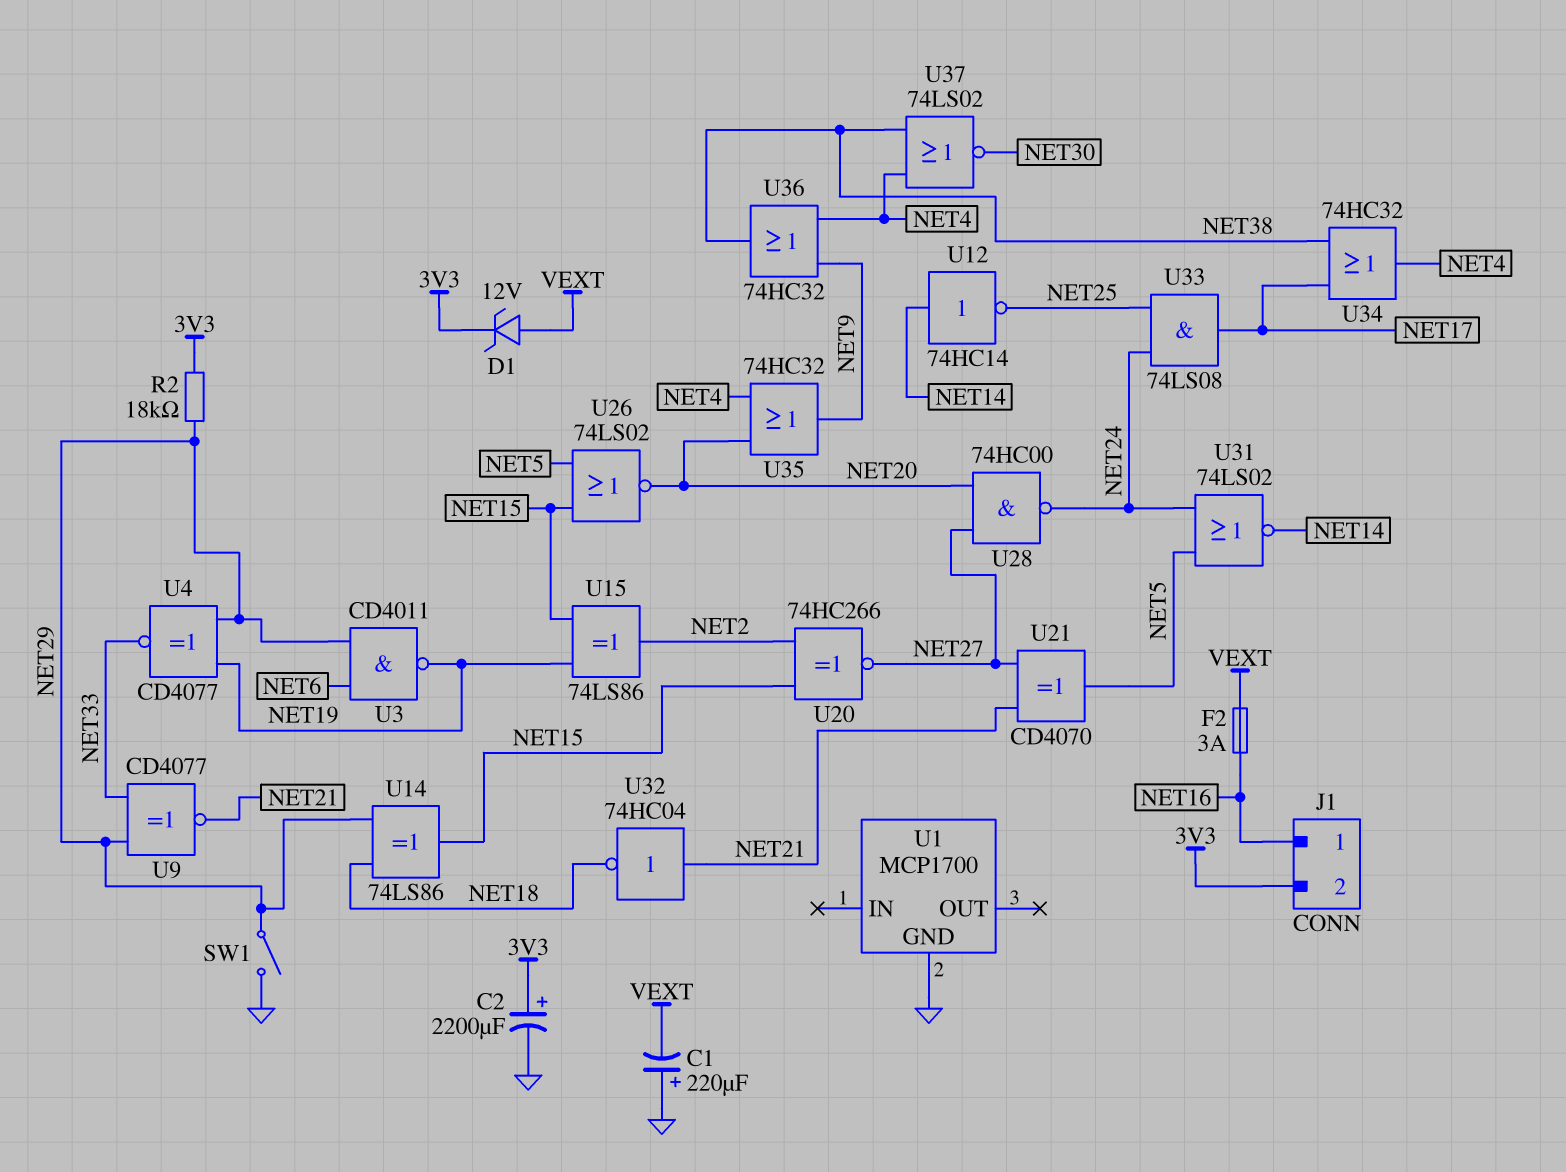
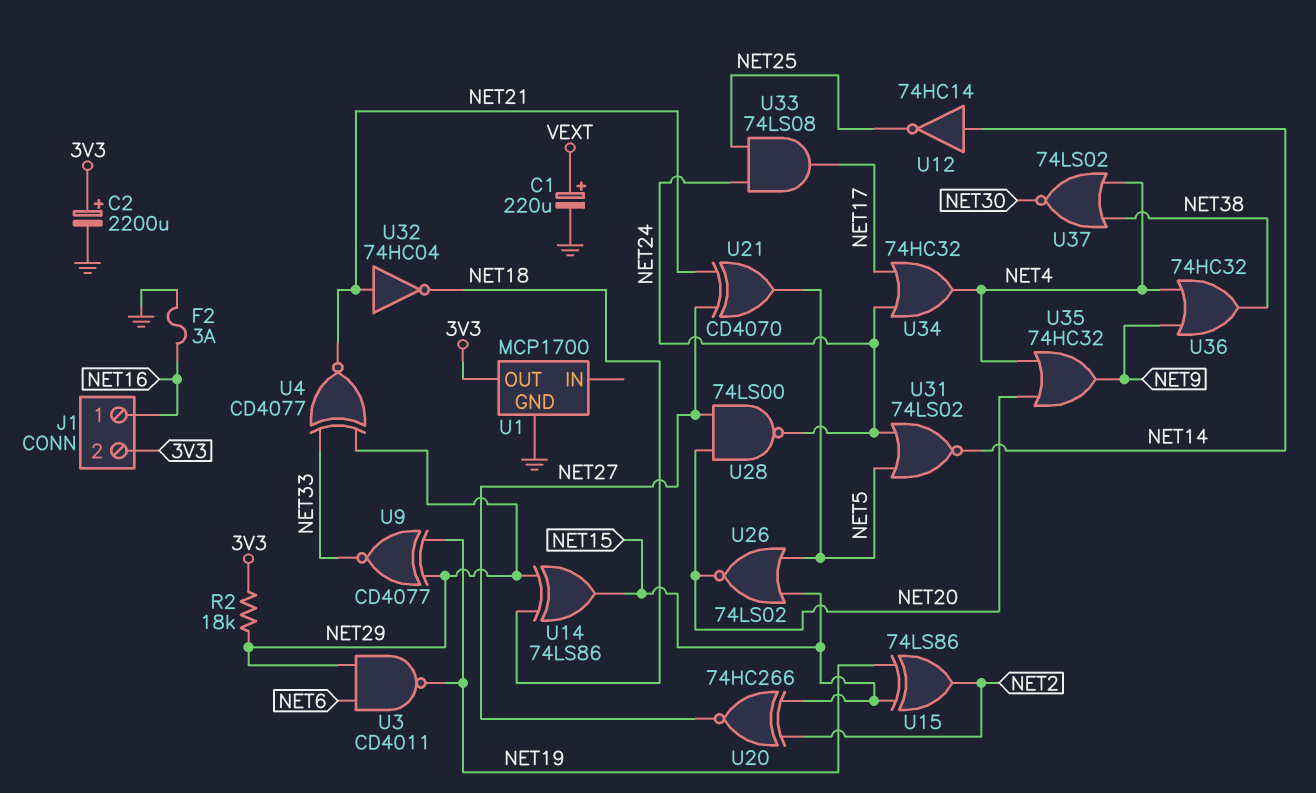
C1: 220uF (plus GND, minus VEXT) -> 220uF (plus VEXT, minus GND)
D1: zener 12V (A VEXT, K 3V3) -> none
F2: 3A (NET16, VEXT) -> 3A (GND, NET16)
SW1: switch (GND, NET29) -> none
U1 pin OUT: none -> 3V3
U4: XNOR CD4077 (in NET19, in NET29, out NET33) -> XNOR CD4077 (in NET29, in NET33, out NET21)
U9: XNOR CD4077 (in NET29, in NET33, out NET21) -> XNOR CD4077 (in NET19, in NET29, out NET33)
U28: NAND 74HC00 (in NET20, in NET27, out NET24) -> NAND 74LS00 (in NET20, in NET27, out NET24)
U34: OR 74HC32 (in NET17, in NET38, out NET4) -> OR 74HC32 (in NET17, in NET24, out NET4)

